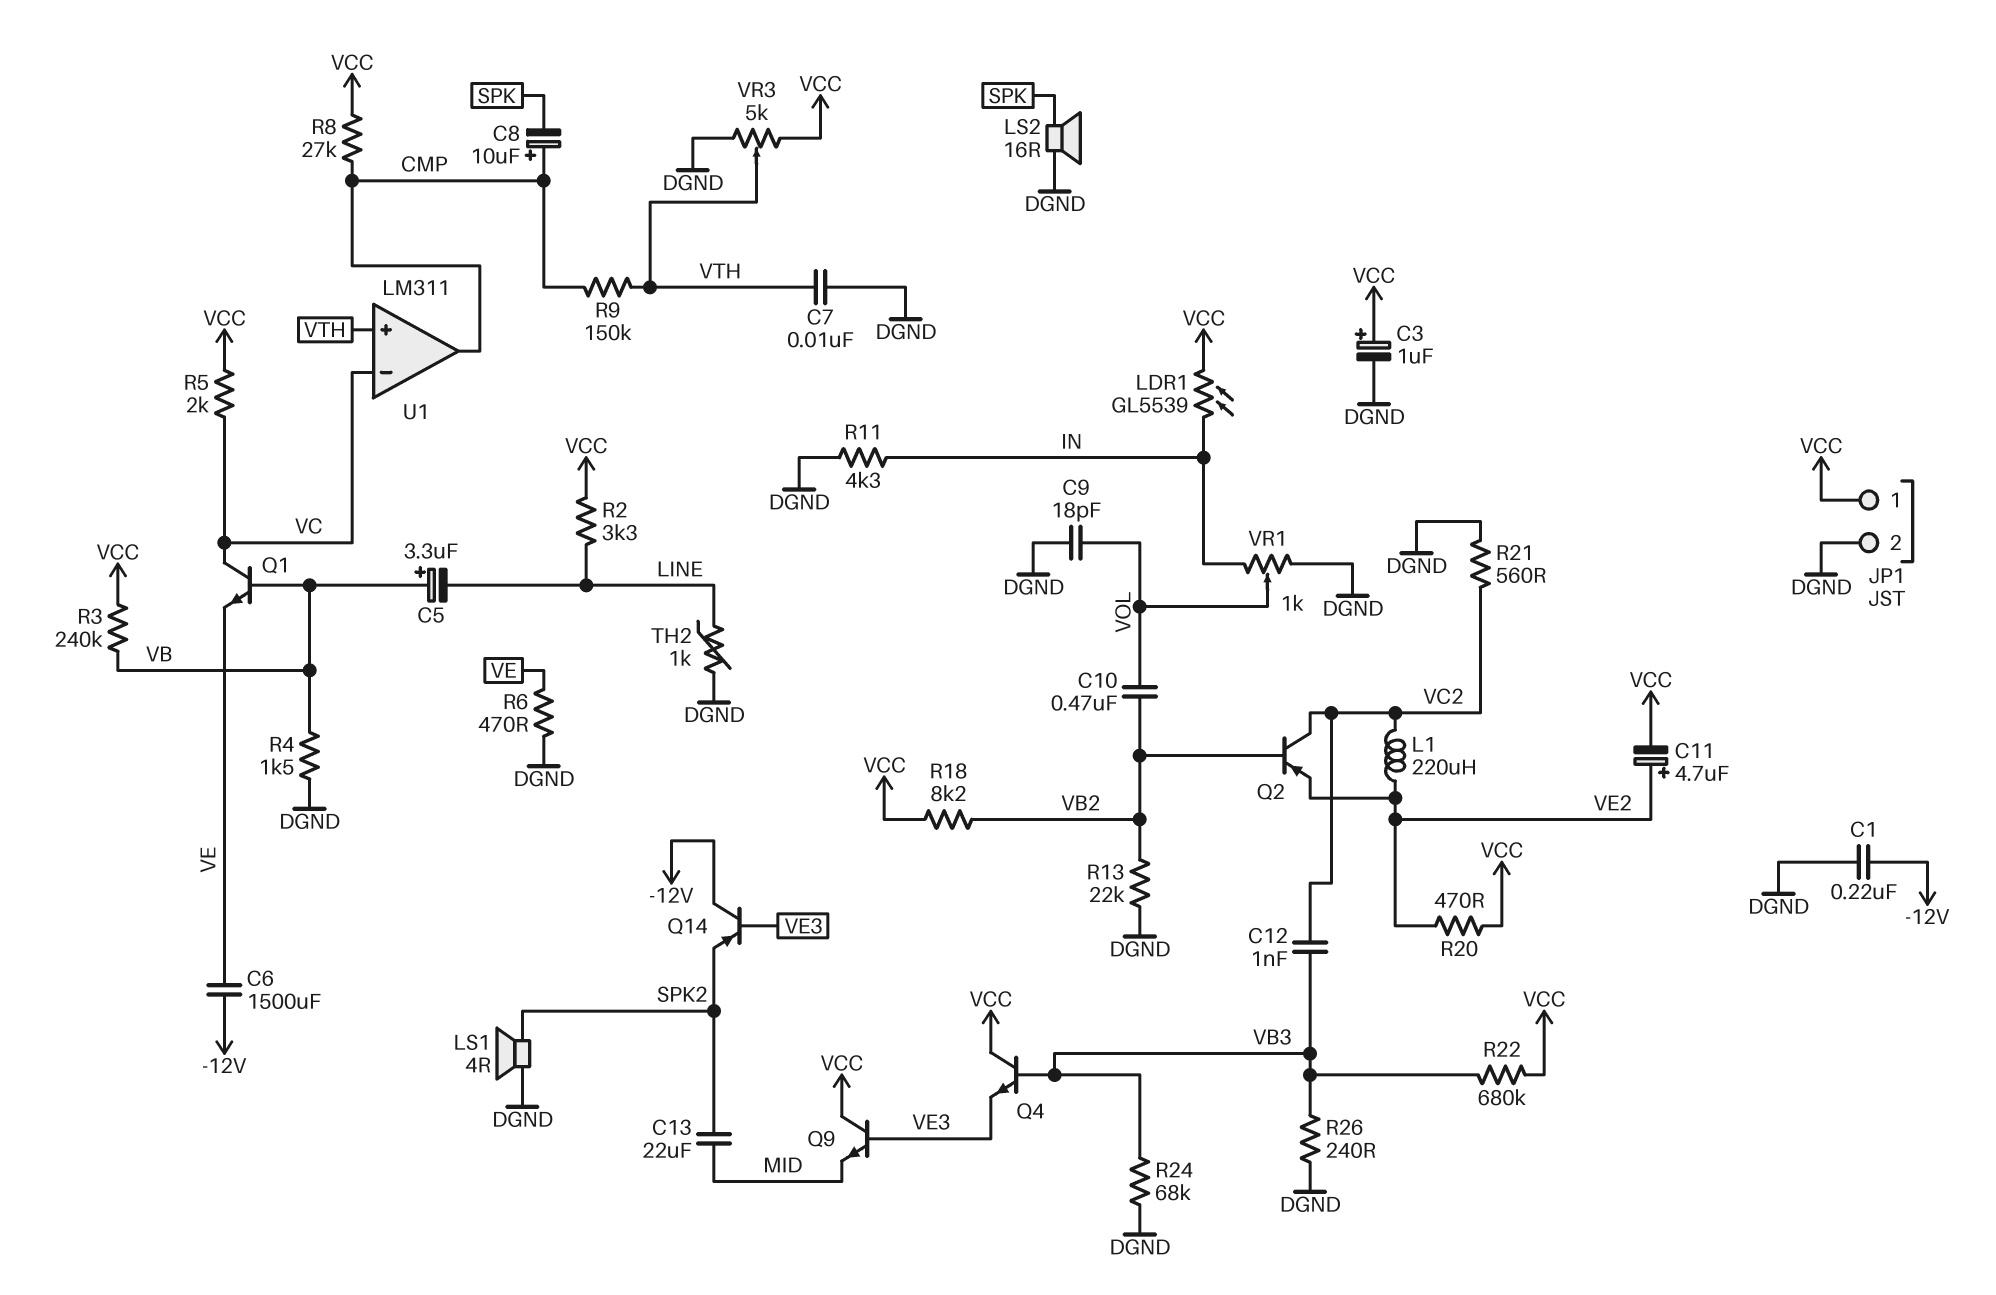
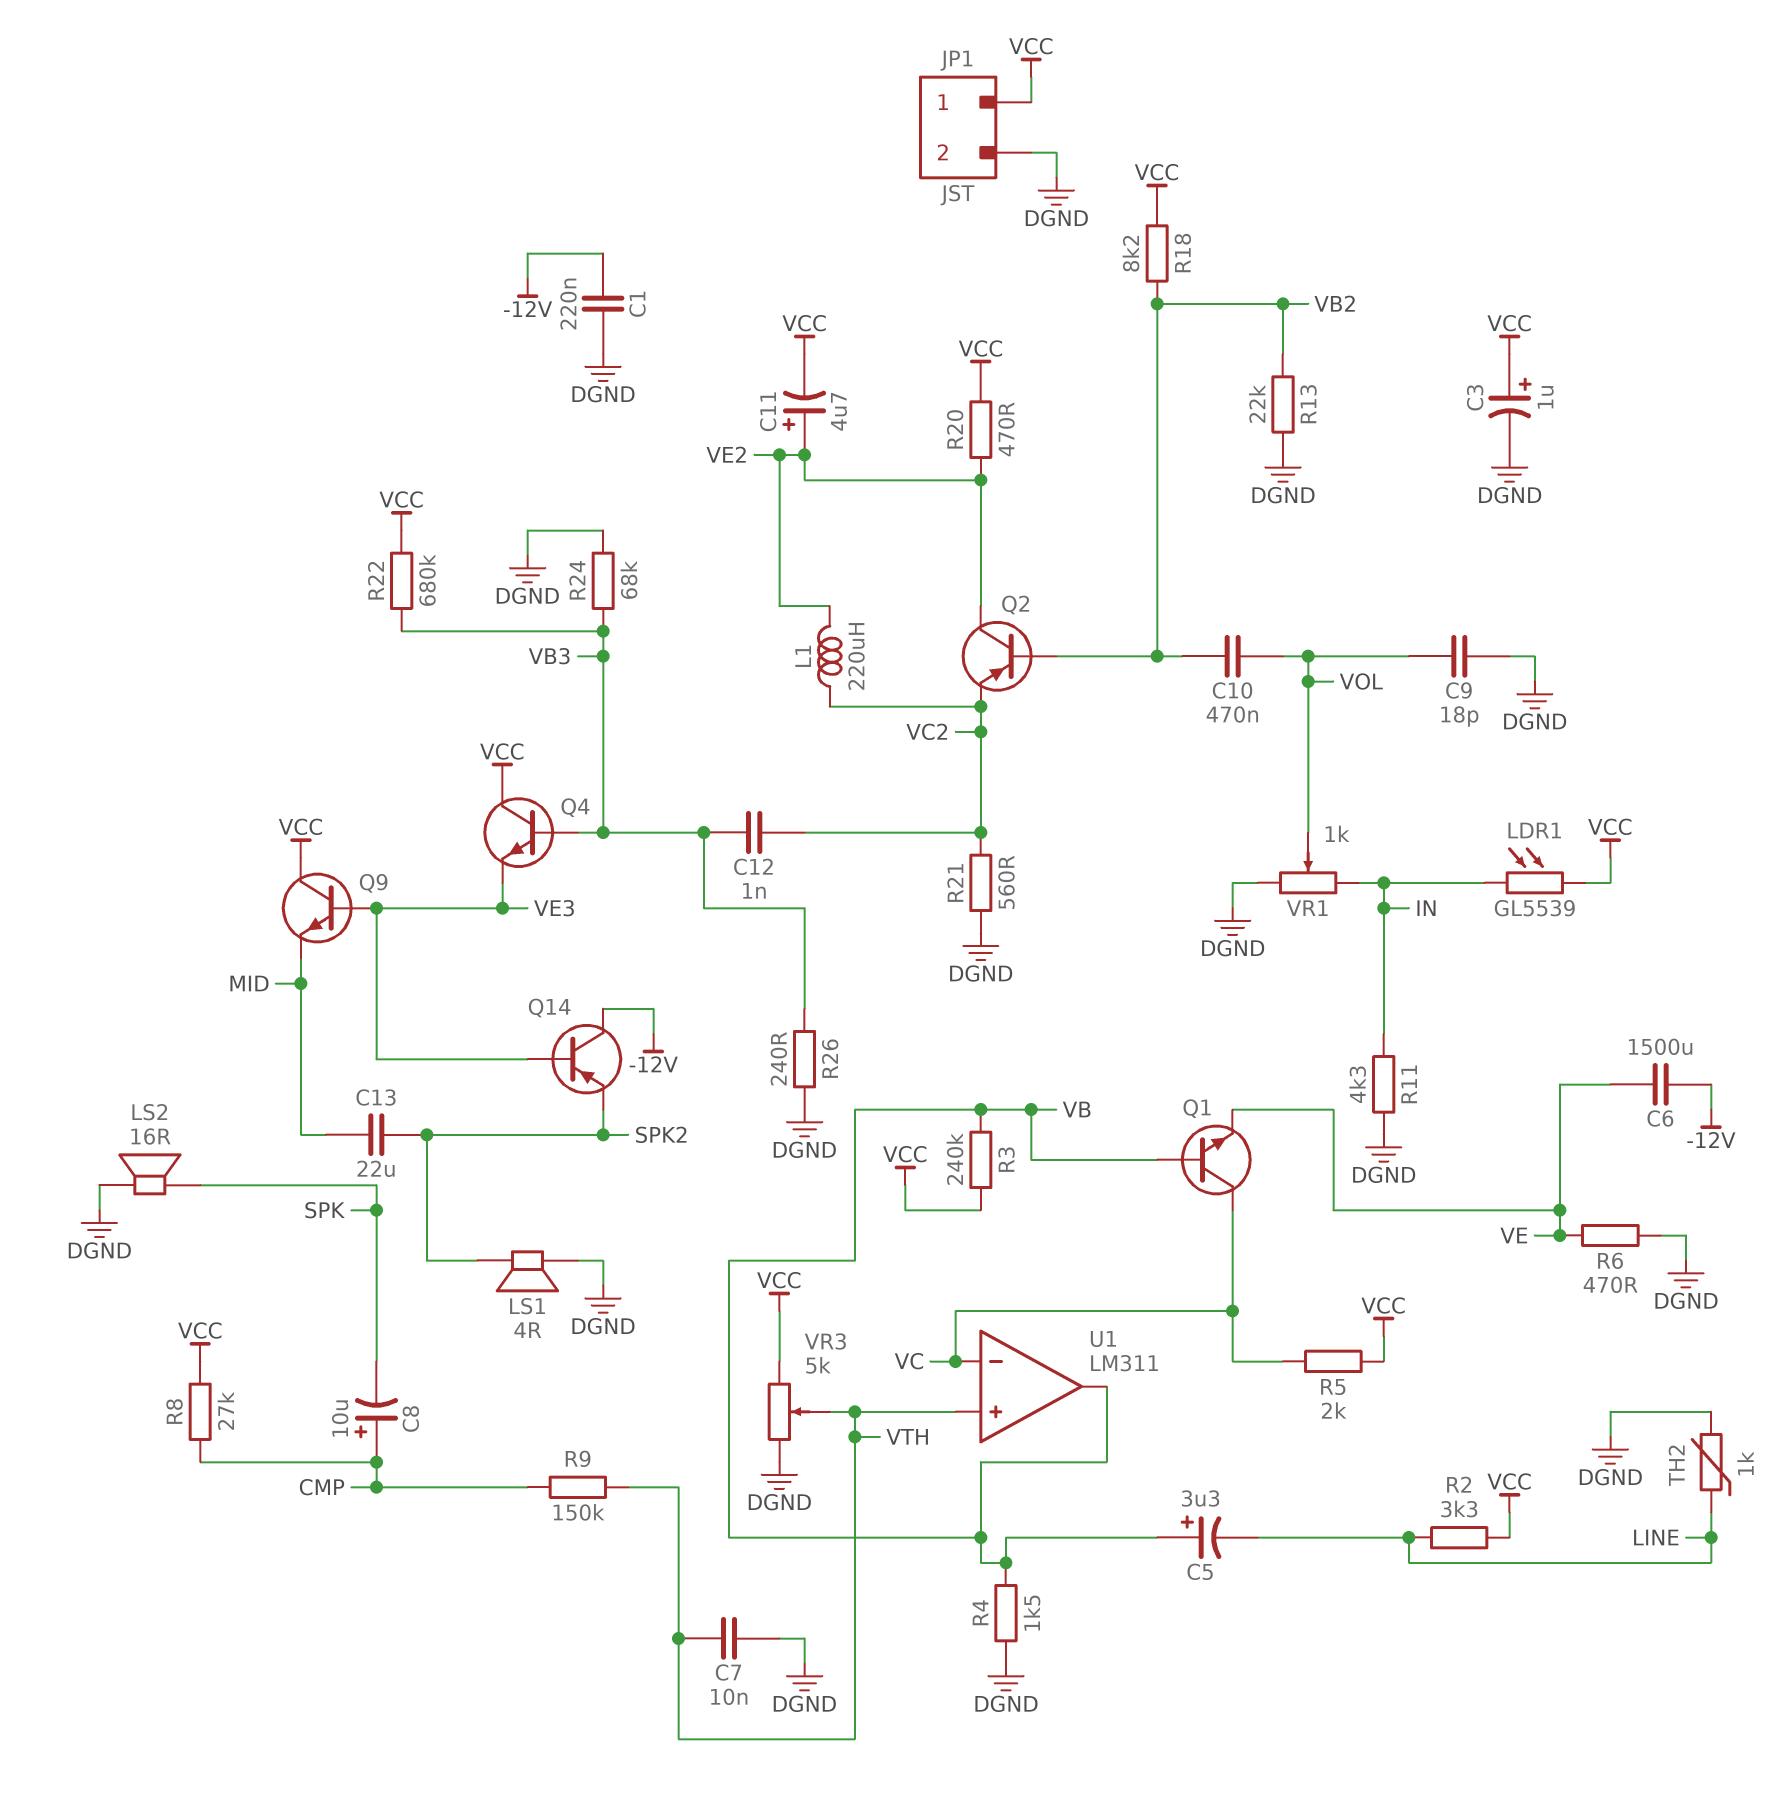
Q2: PNP (B VB2, C VC2, E VE2) -> PNP (B VB2, C VE2, E VC2)
U1 pin out: CMP -> VB

